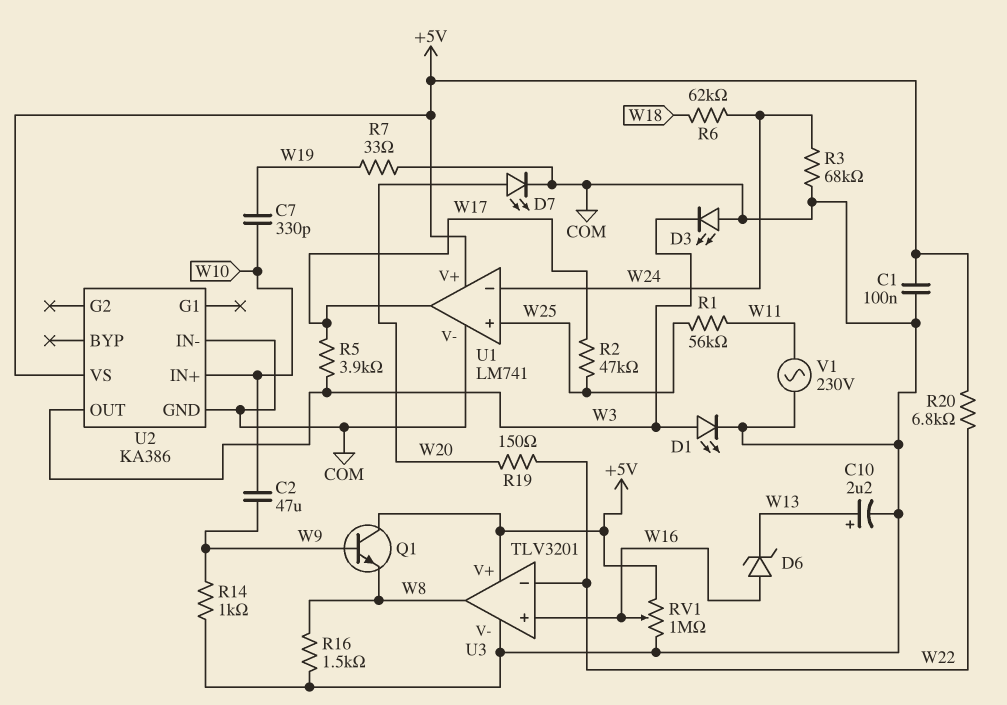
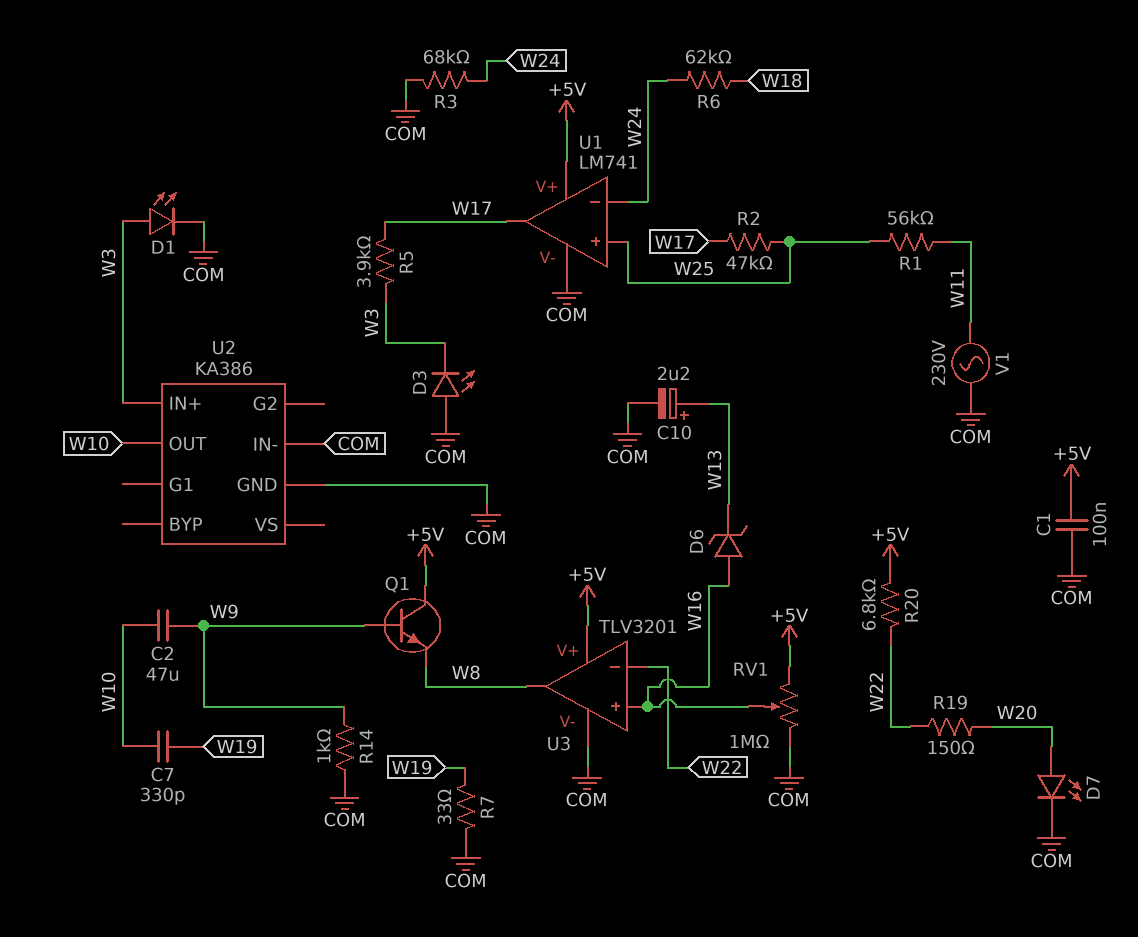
R16: 1.5k (COM, W8) -> none
U2 pin IN+: W10 -> W3
U2 pin OUT: W3 -> W10
U2 pin VS: +5V -> none

